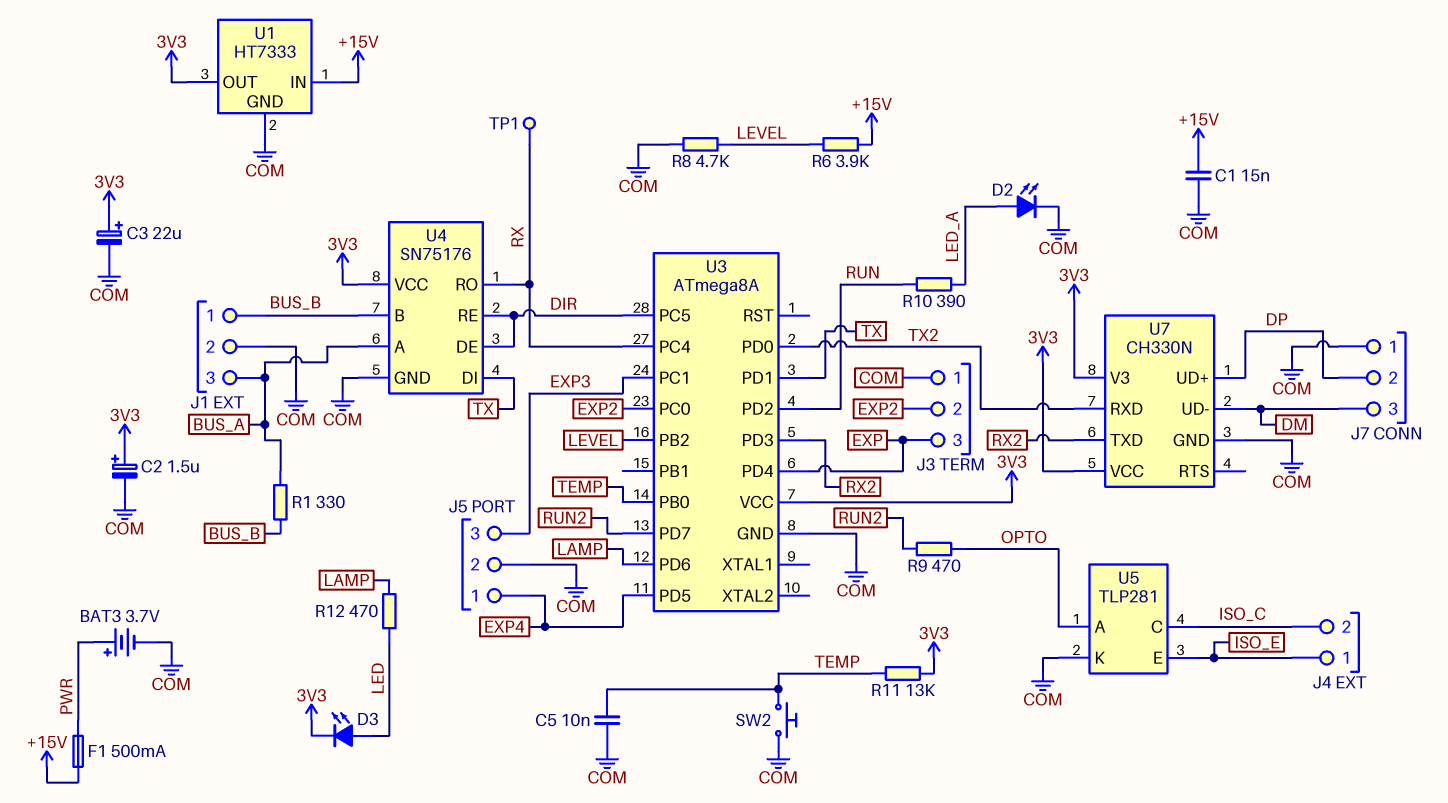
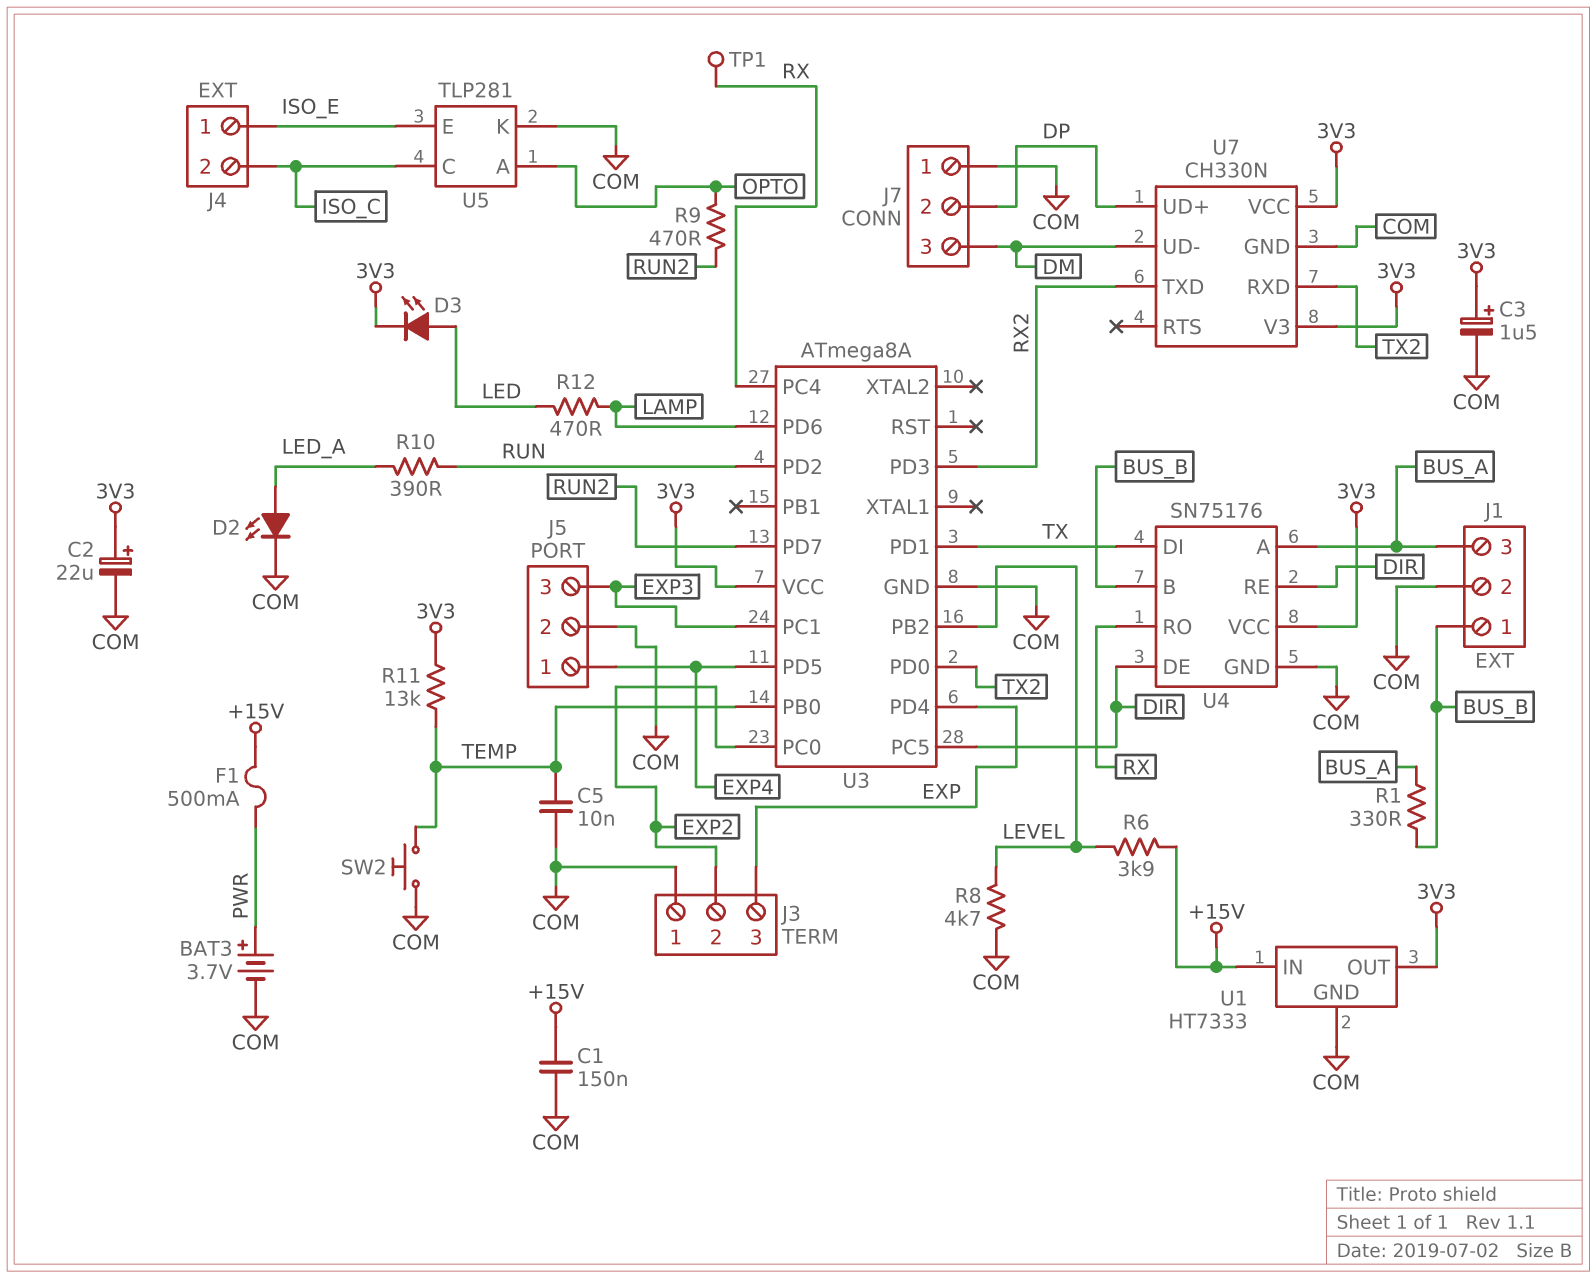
C1: 15nF (+15V, COM) -> 150nF (+15V, COM)
C2: 1.5uF (plus 3V3, minus COM) -> 22uF (plus 3V3, minus COM)
C3: 22uF (plus 3V3, minus COM) -> 1.5uF (plus 3V3, minus COM)

